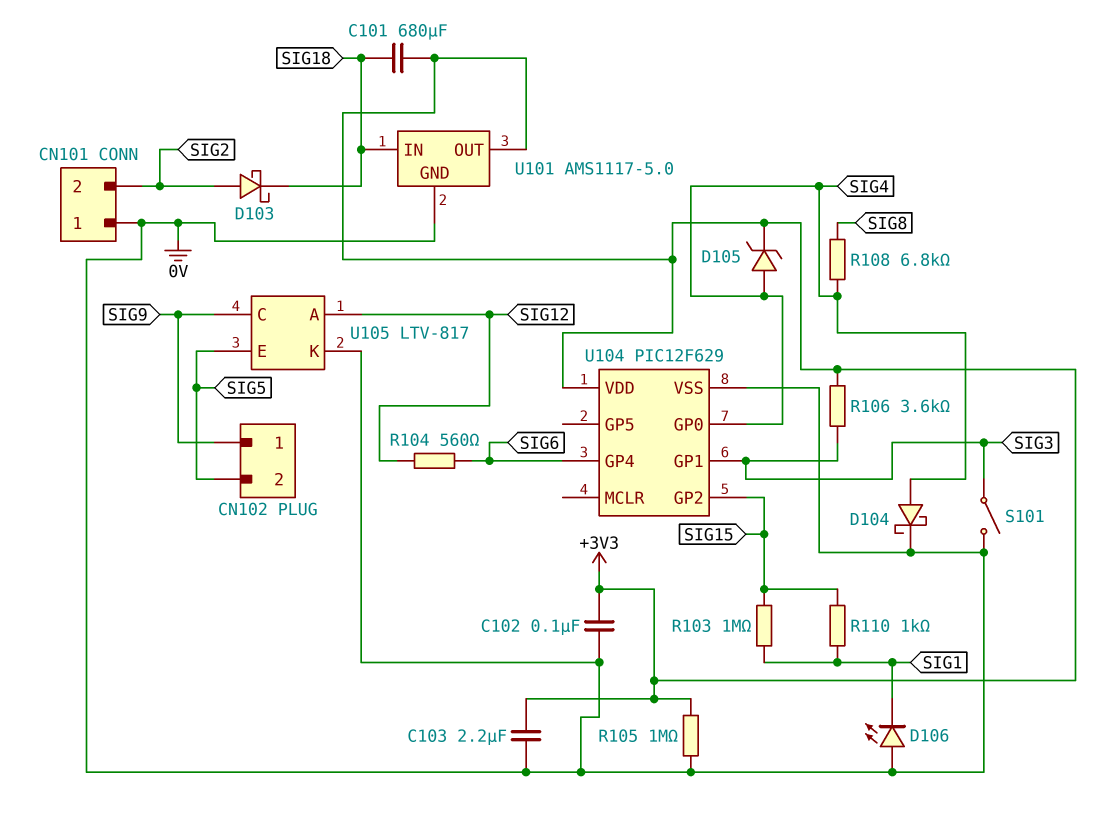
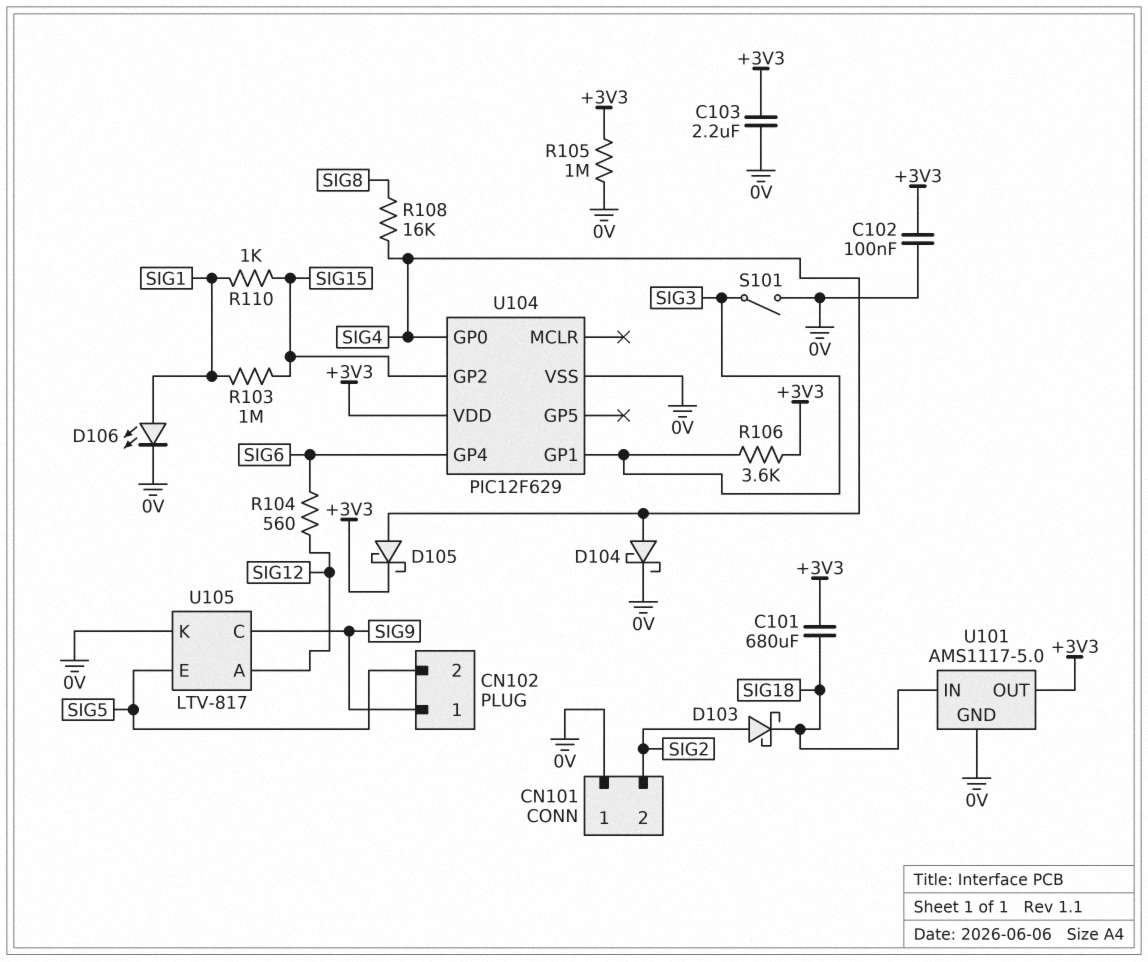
D105: zener (A SIG4, K +3V3) -> schottky (A SIG4, K +3V3)
D106: LED (A 0V, K SIG1) -> LED (A SIG1, K 0V)
R108: 6.8k (SIG4, SIG8) -> 16k (SIG4, SIG8)

